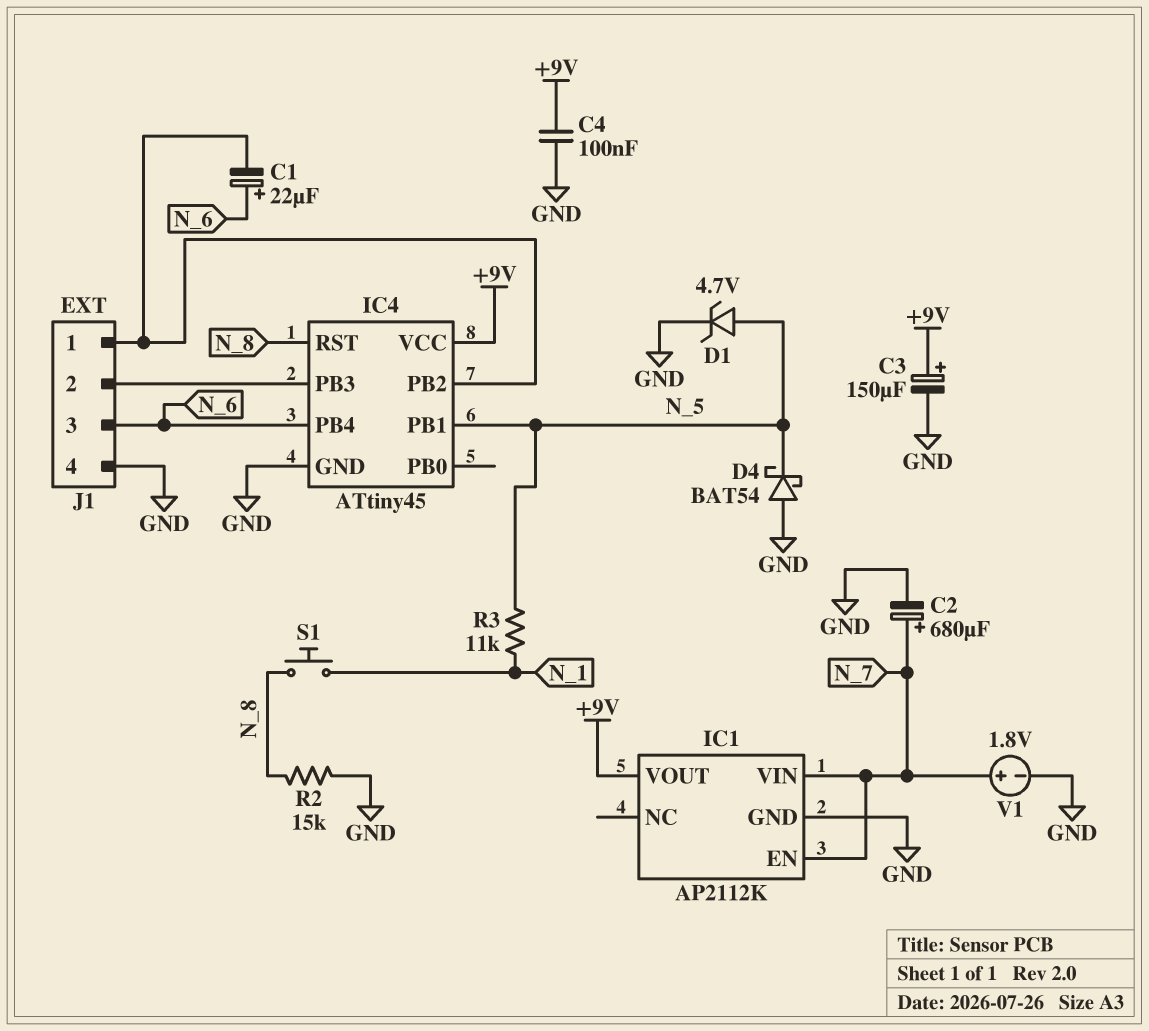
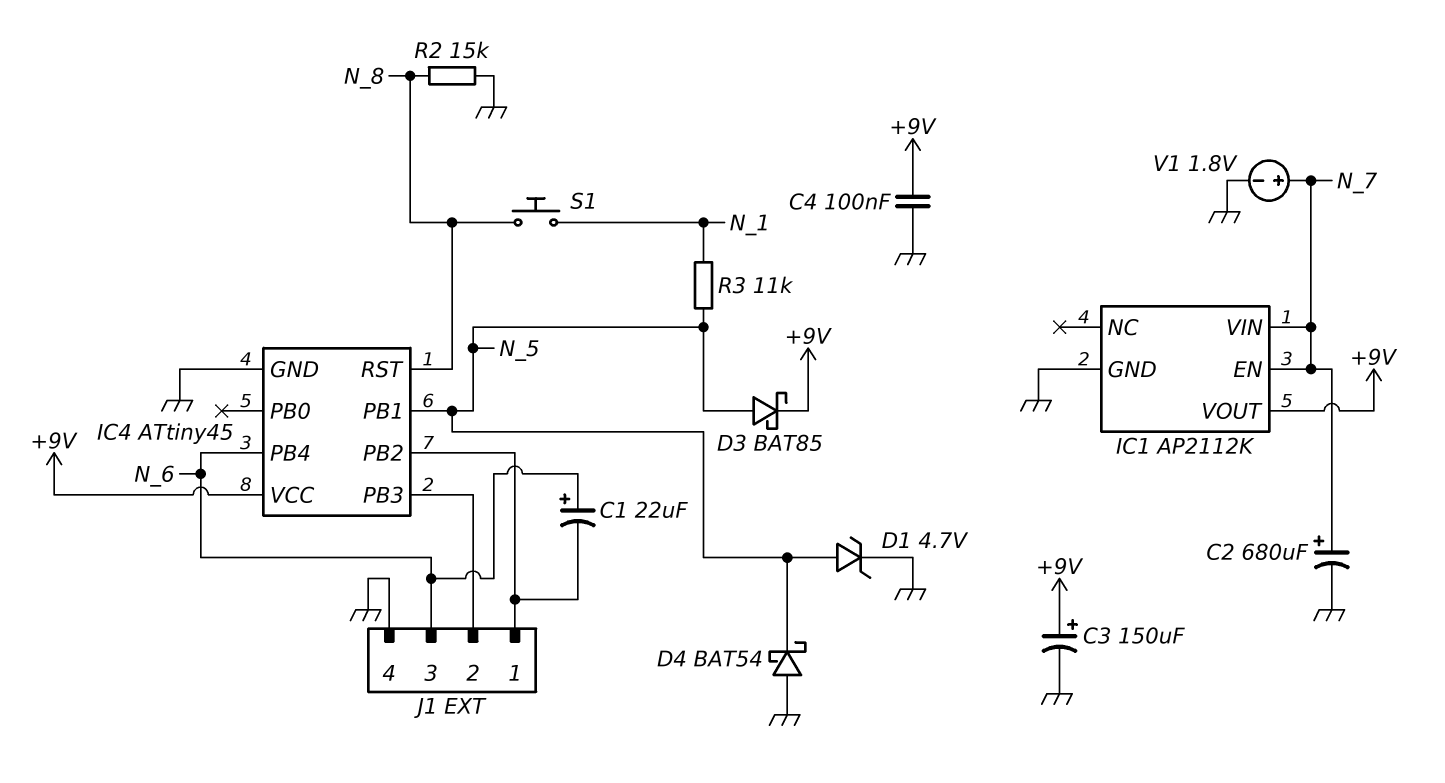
D3: none -> schottky BAT85 (A N_5, K +9V)

